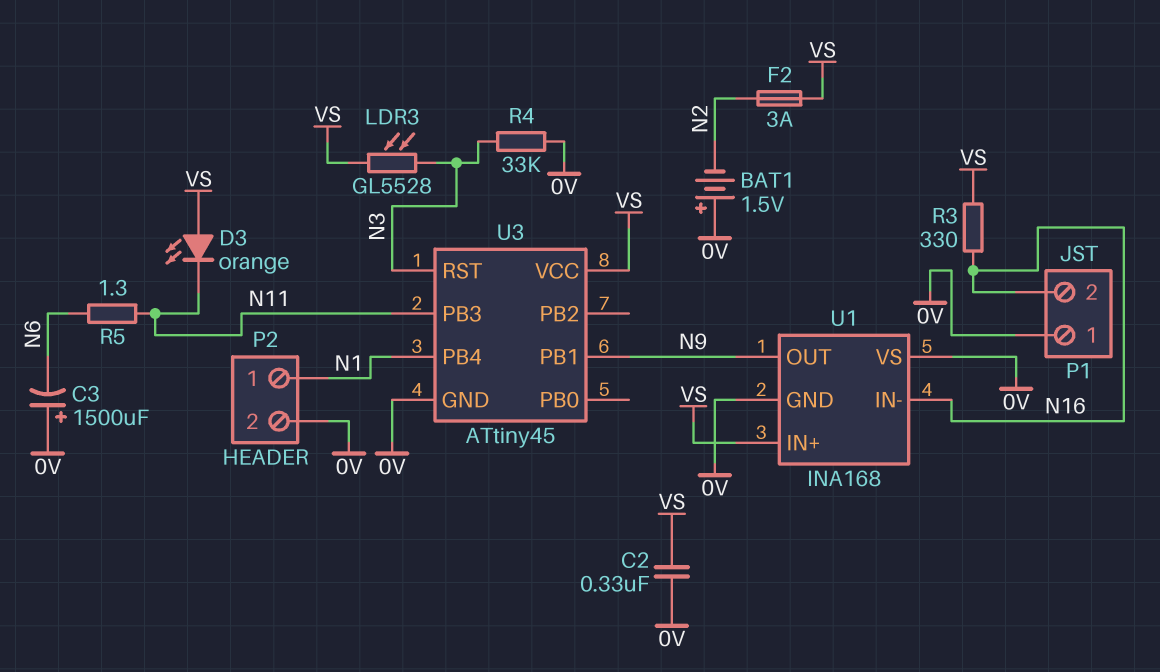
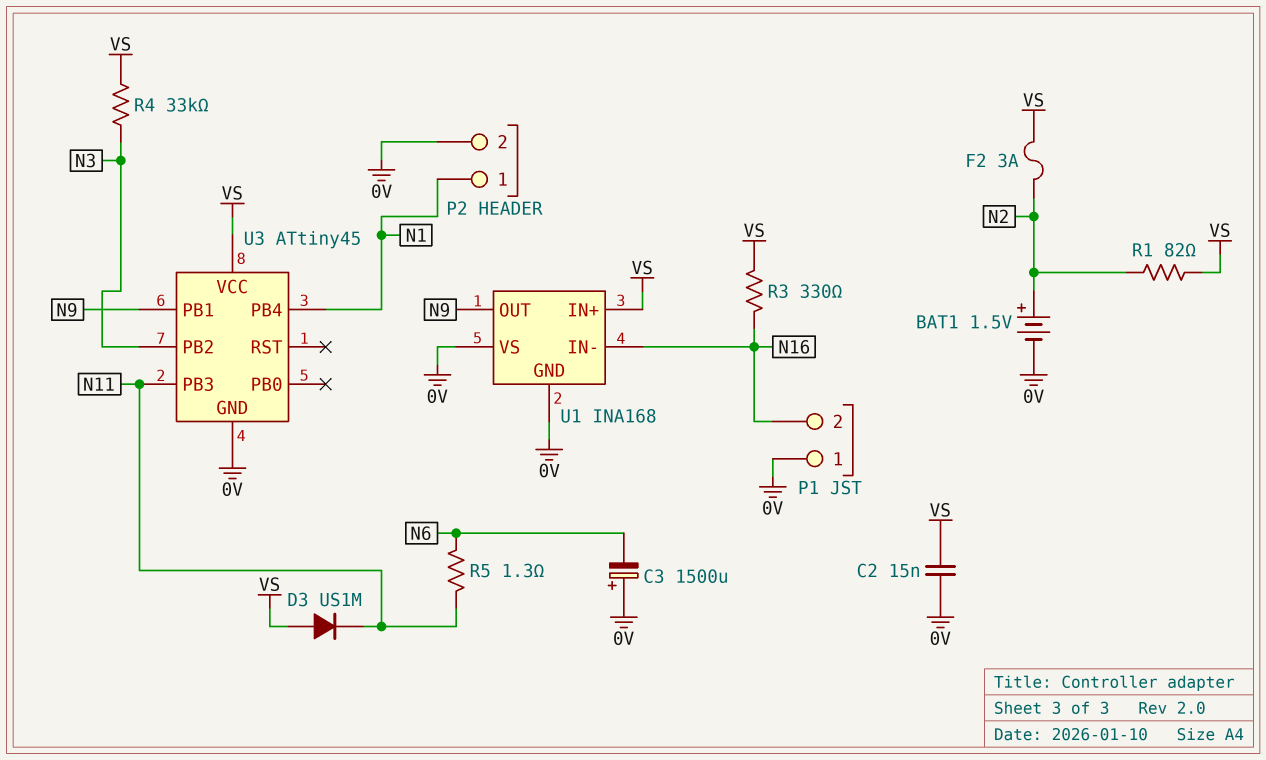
BAT1: 1.5V (plus 0V, minus N2) -> 1.5V (plus N2, minus 0V)
C2: 330nF (0V, VS) -> 15nF (0V, VS)
D3: LED orange (A VS, K N11) -> diode US1M (A VS, K N11)
LDR3: GL5528 (N3, VS) -> none
R1: none -> 82 (N2, VS)
R4: 33k (0V, N3) -> 33k (N3, VS)
U3 pin PB2: none -> N3
U3 pin RST: N3 -> none

